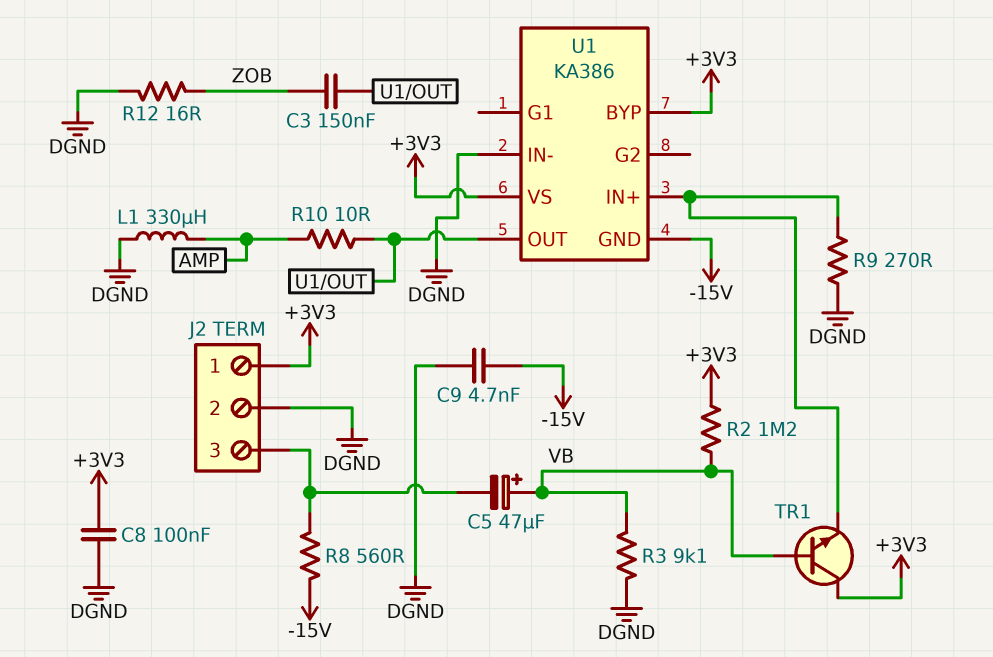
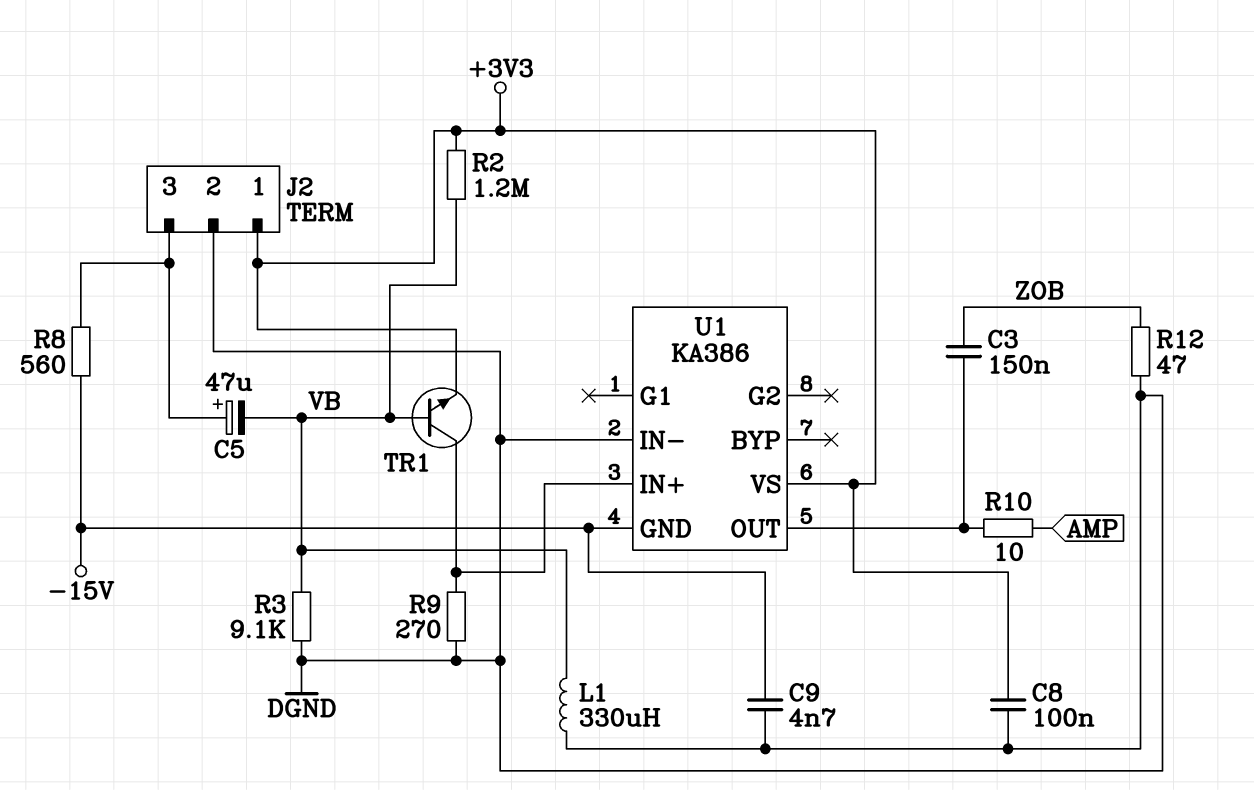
C5: 47uF (plus VB, minus J2/3) -> 47uF (plus J2/3, minus VB)
L1: 330uH (AMP, DGND) -> 330uH (DGND, VB)
R12: 16 (DGND, ZOB) -> 47 (DGND, ZOB)
TR1: NPN (B VB, C +3V3, E U1/IN+) -> NPN (B VB, C U1/IN+, E +3V3)
U1 pin BYP: +3V3 -> none

